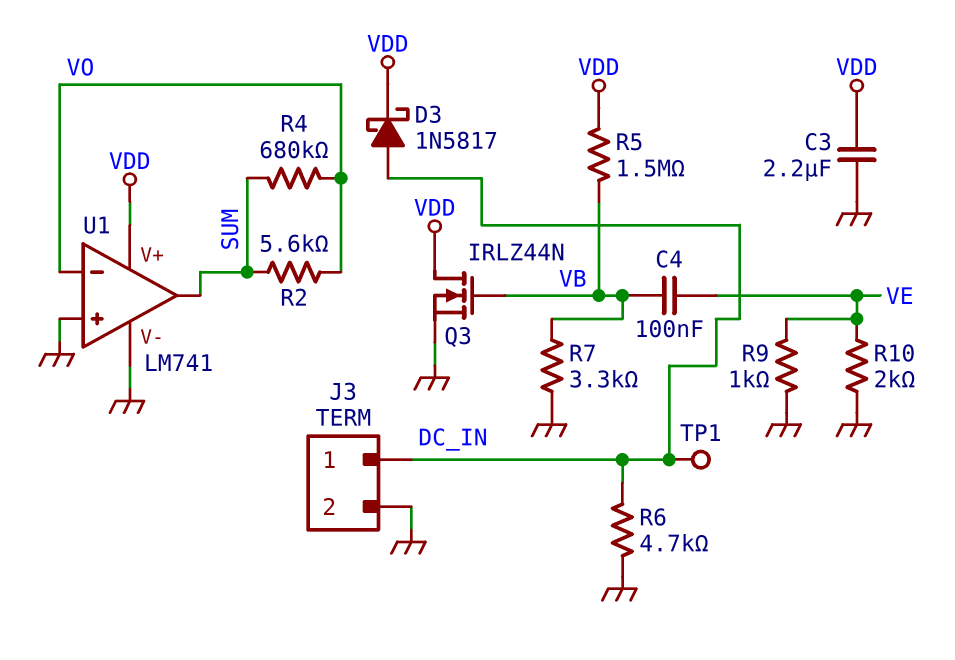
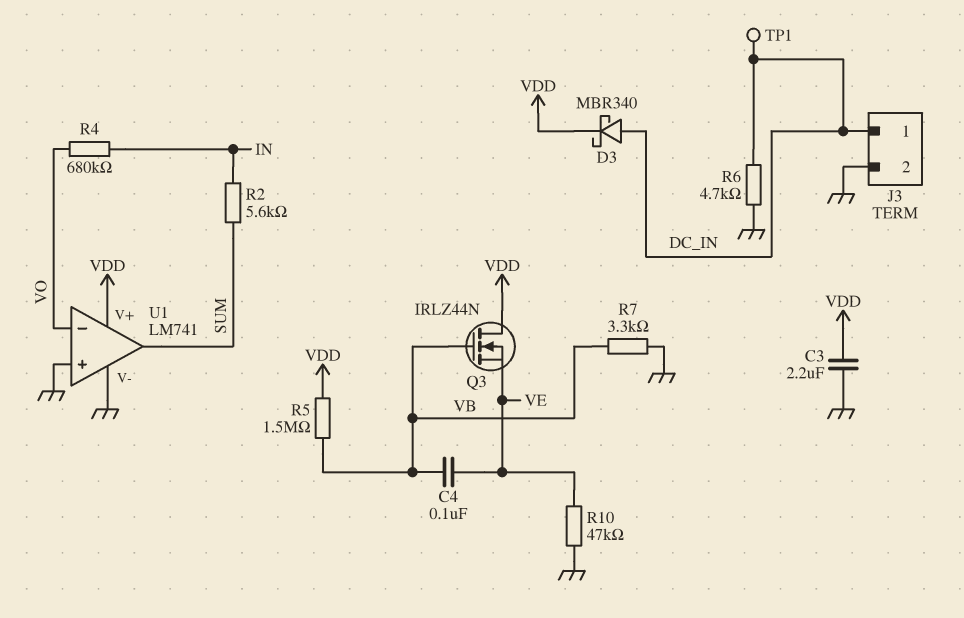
D3: schottky 1N5817 (A DC_IN, K VDD) -> schottky MBR340 (A DC_IN, K VDD)
Q3: NMOS IRLZ44N (G VB, D VDD, S GND) -> NMOS IRLZ44N (G VB, D VDD, S VE)
R2: 5.6k (SUM, VO) -> 5.6k (IN, SUM)
R4: 680k (SUM, VO) -> 680k (IN, VO)
R9: 1k (GND, VE) -> none
R10: 2k (GND, VE) -> 47k (GND, VE)

